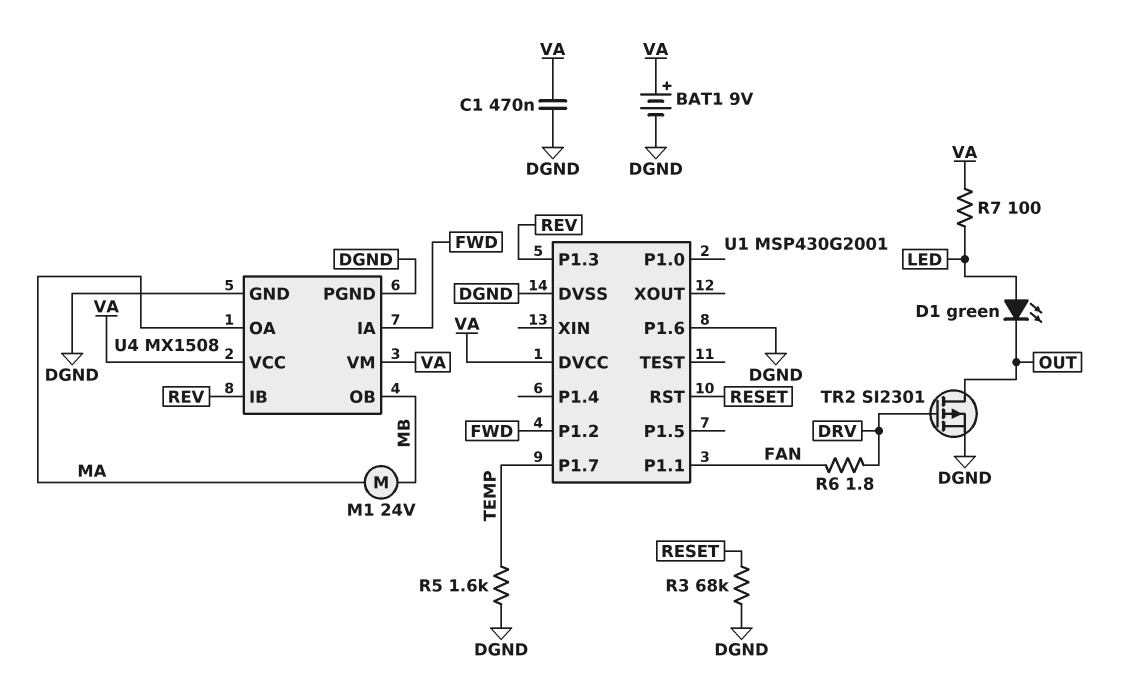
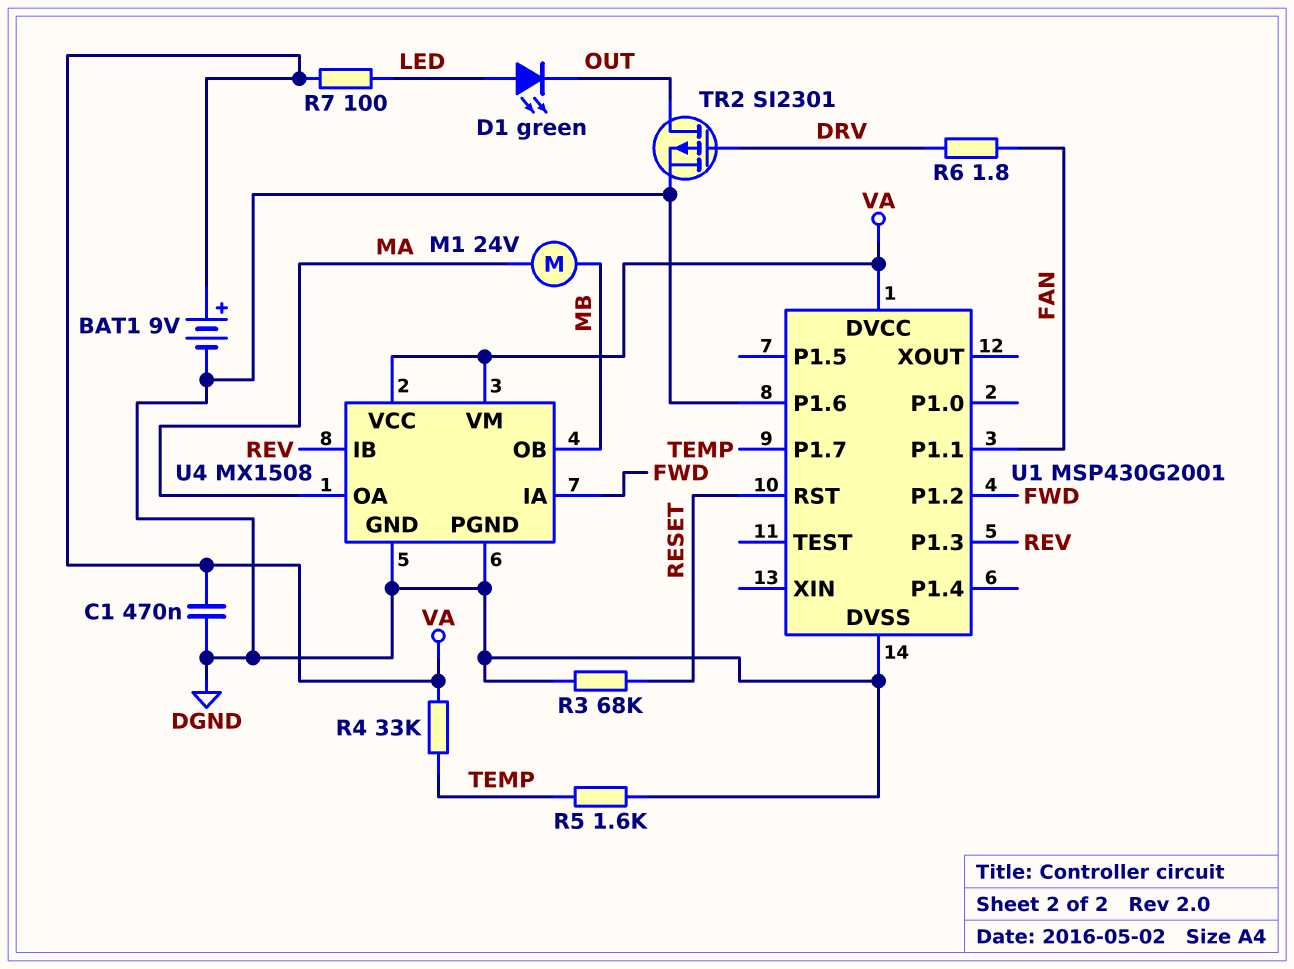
R4: none -> 33k (TEMP, VA)

